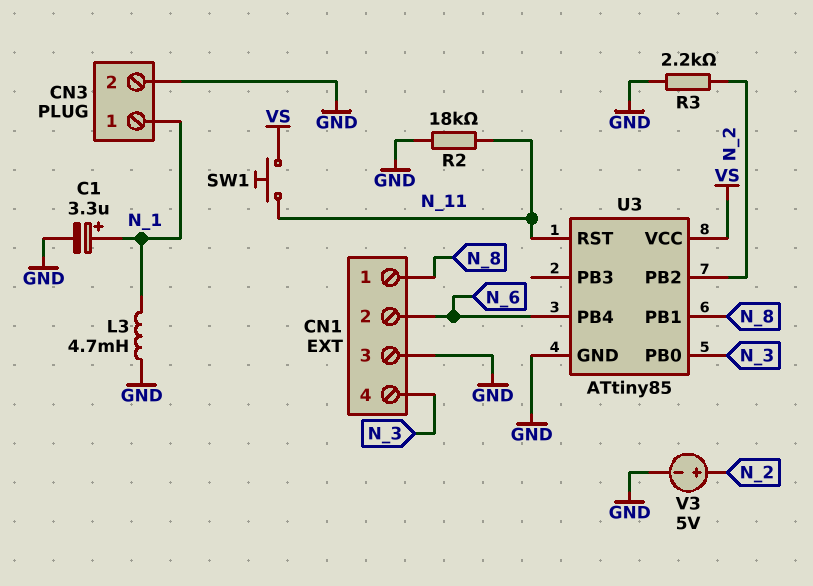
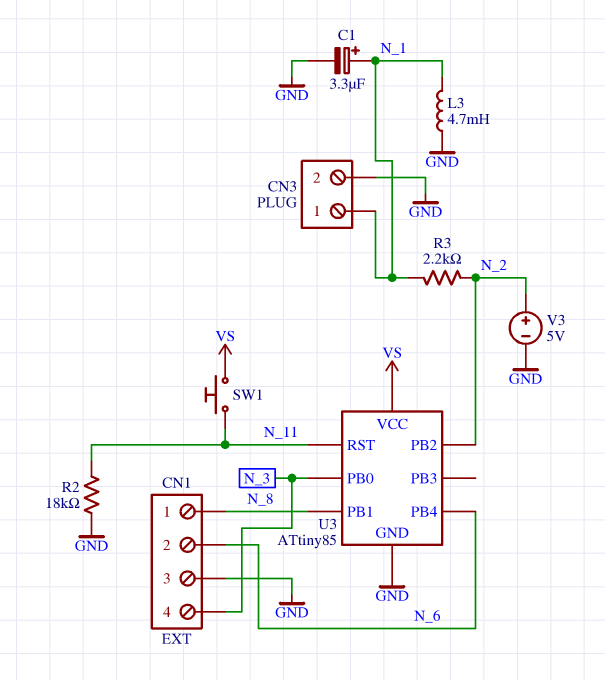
R3: 2.2k (GND, N_2) -> 2.2k (N_1, N_2)

